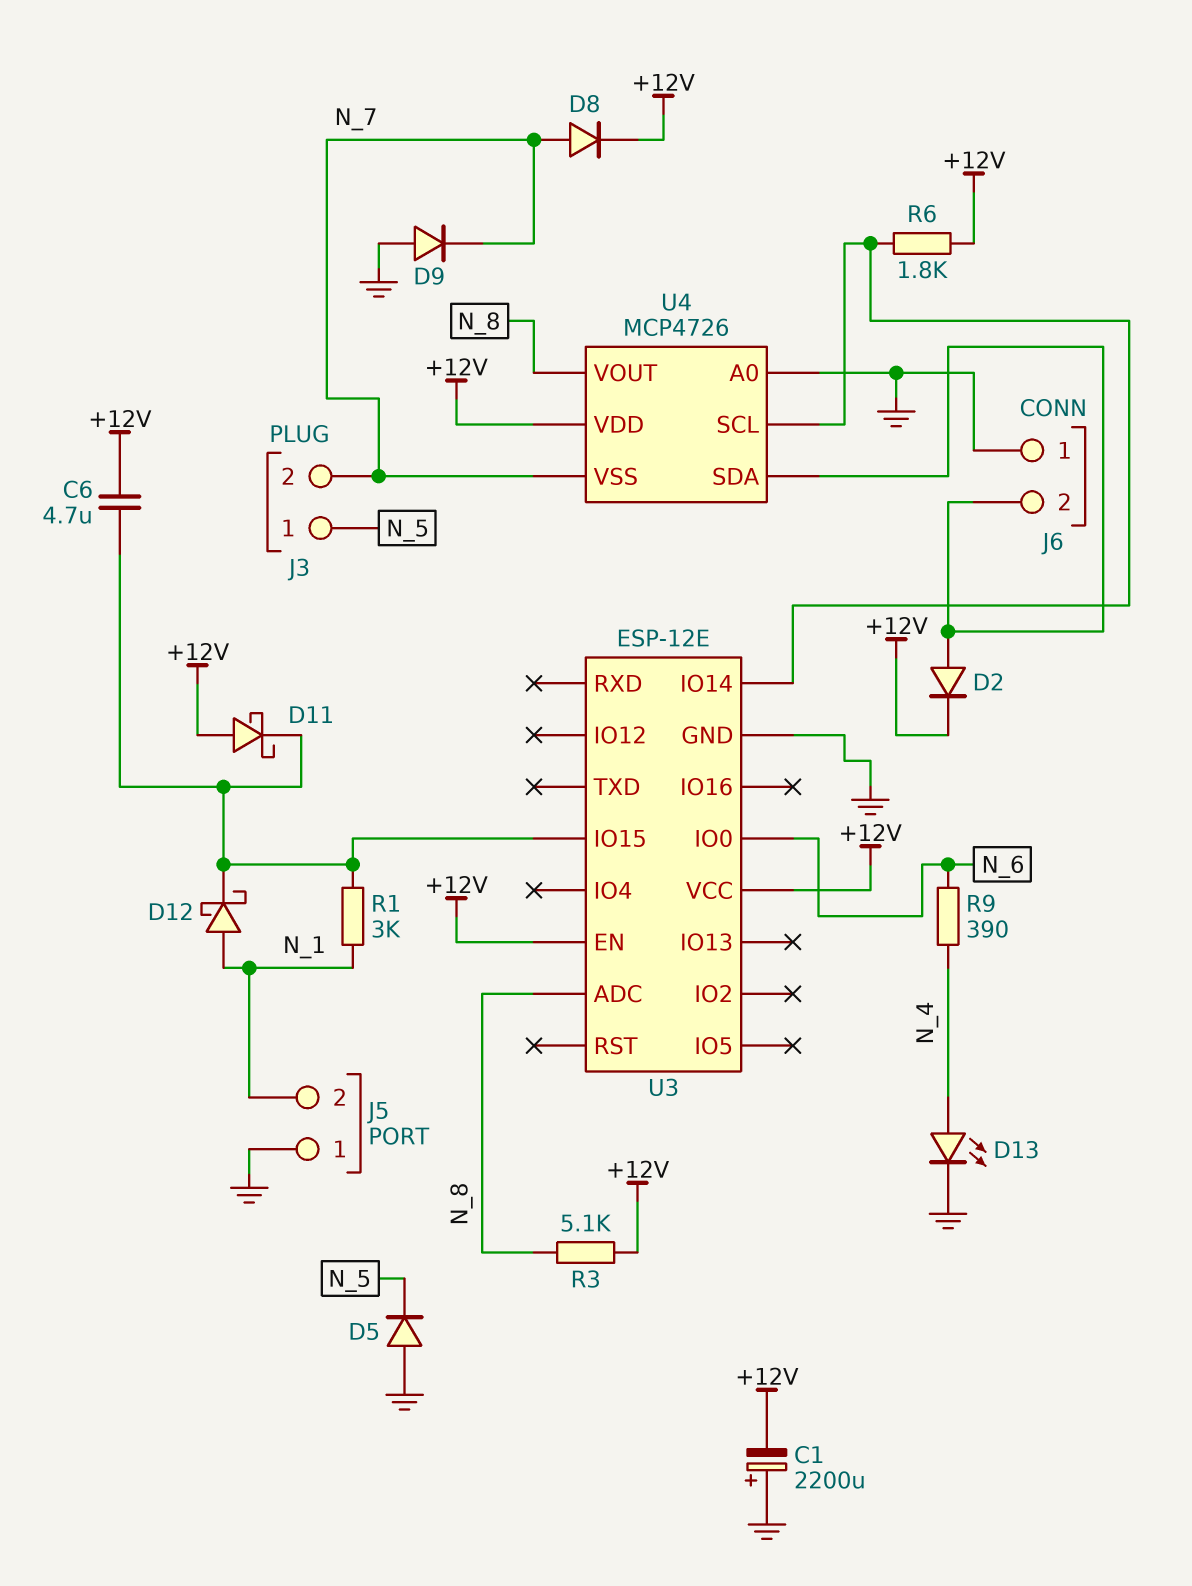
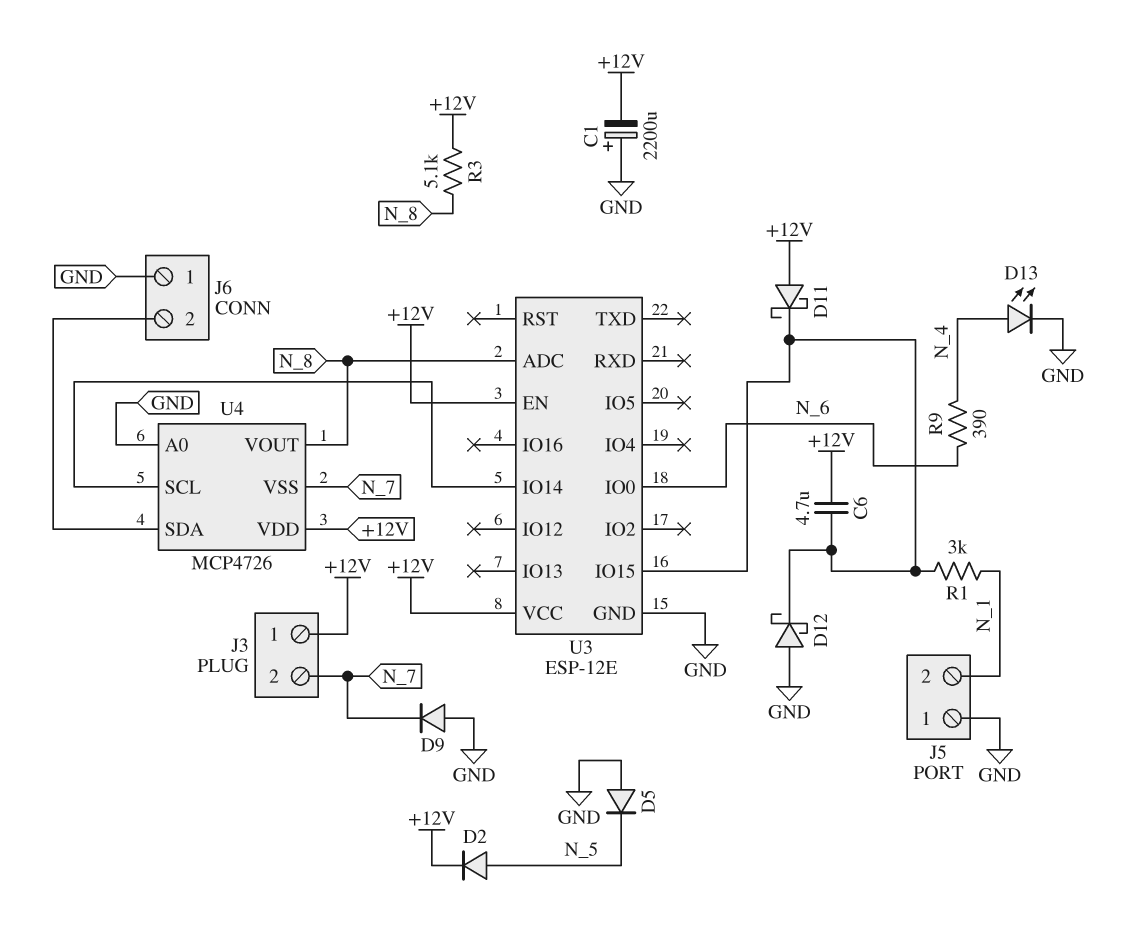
D2: diode (A J6/2, K +12V) -> diode (A N_5, K +12V)
D8: diode (A N_7, K +12V) -> none
D12: schottky (A N_1, K U3/IO15) -> schottky (A GND, K U3/IO15)
J3 pin 1: N_5 -> +12V
R6: 1.8k (+12V, U3/IO14) -> none

